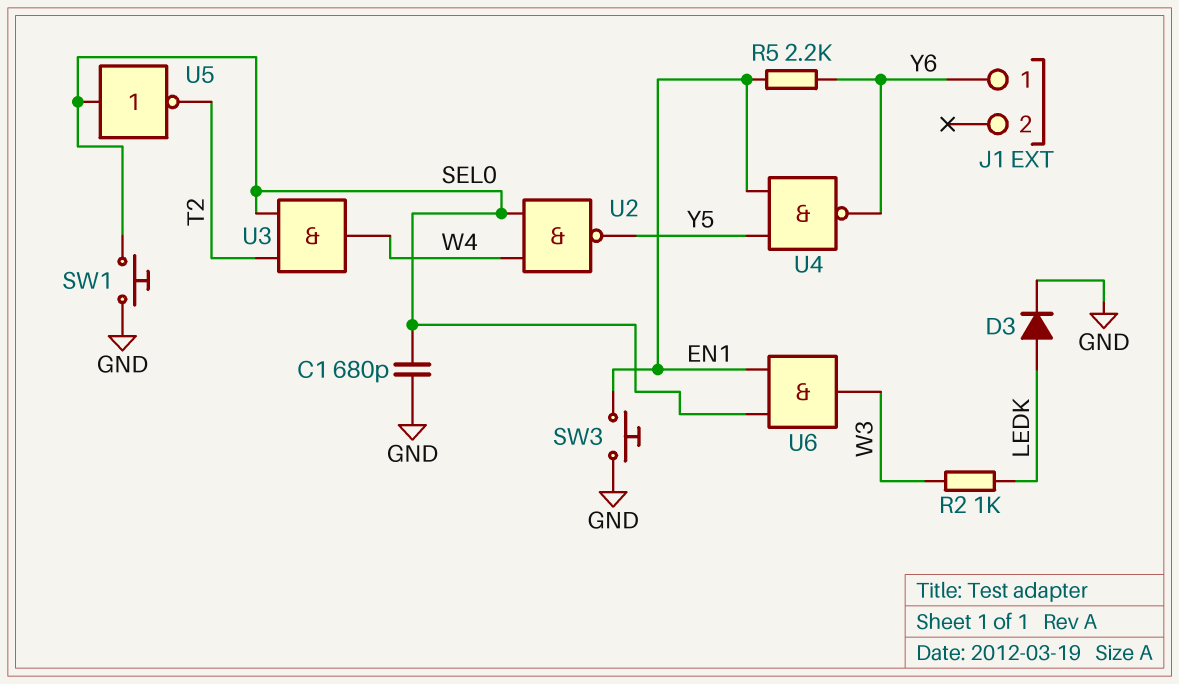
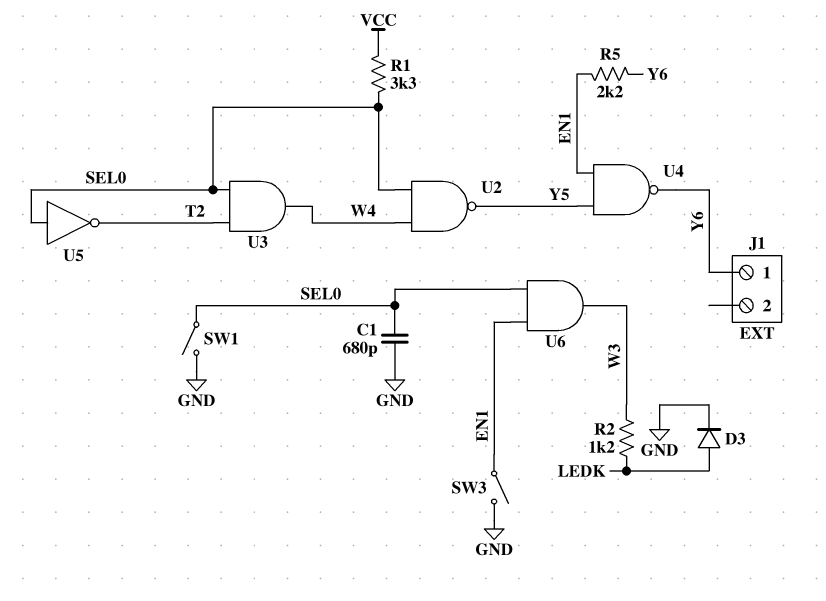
R1: none -> 3.3k (SEL0, VCC)
R2: 1k (LEDK, W3) -> 1.2k (LEDK, W3)
SW1: button (GND, SEL0) -> switch (GND, SEL0)
SW3: button (EN1, GND) -> switch (EN1, GND)

